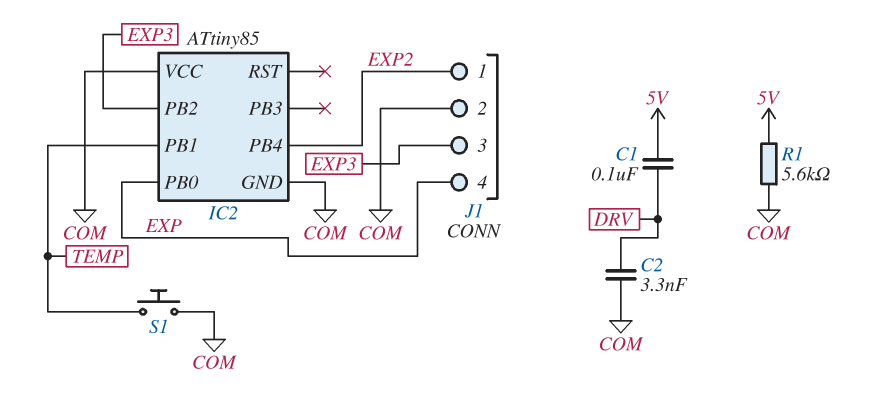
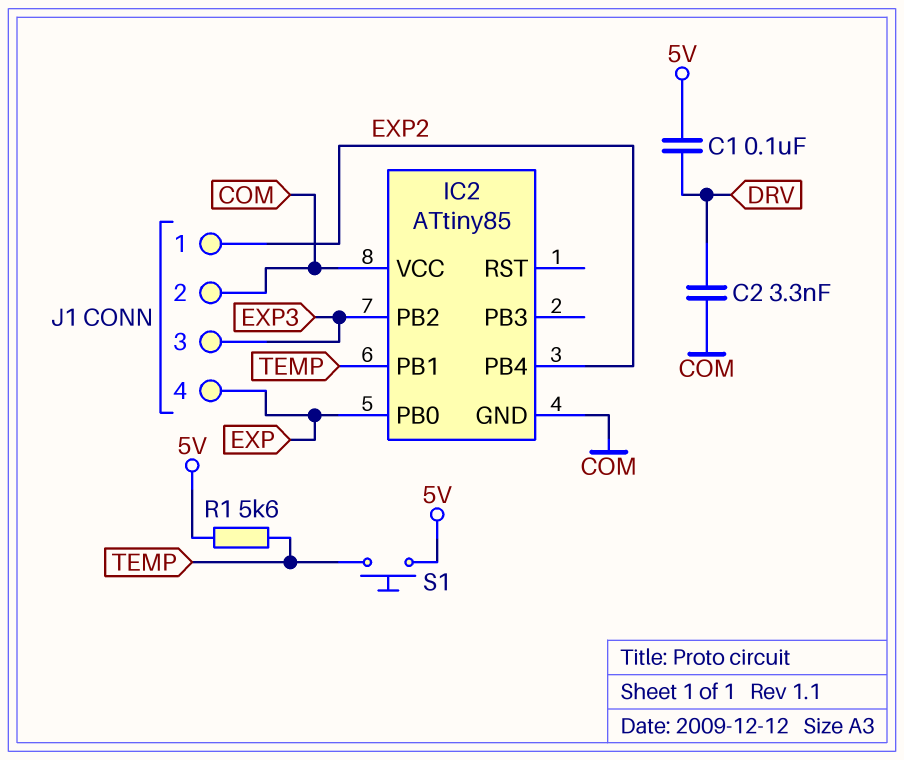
R1: 5.6k (5V, COM) -> 5.6k (5V, TEMP)
S1: button (COM, TEMP) -> button (5V, TEMP)

